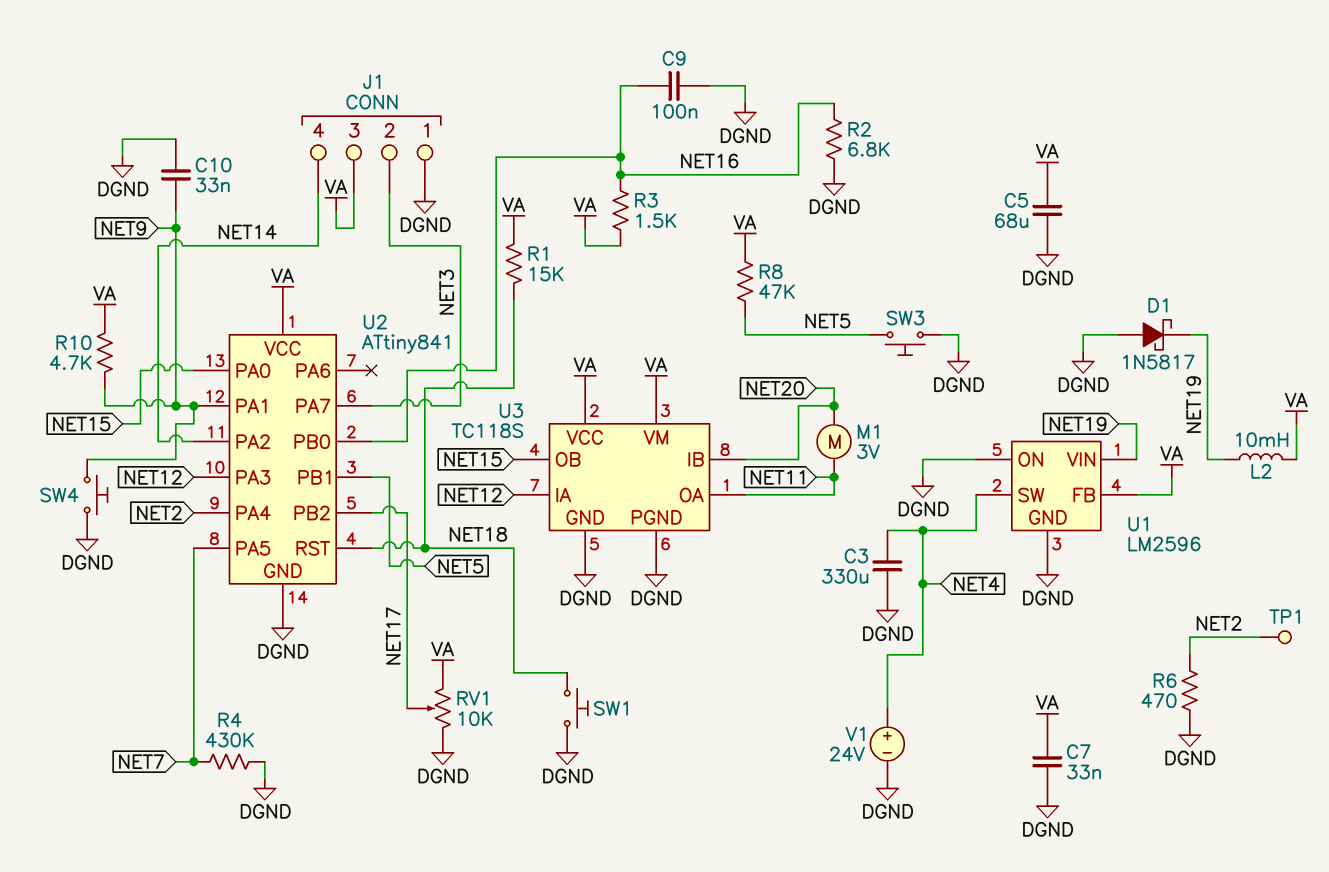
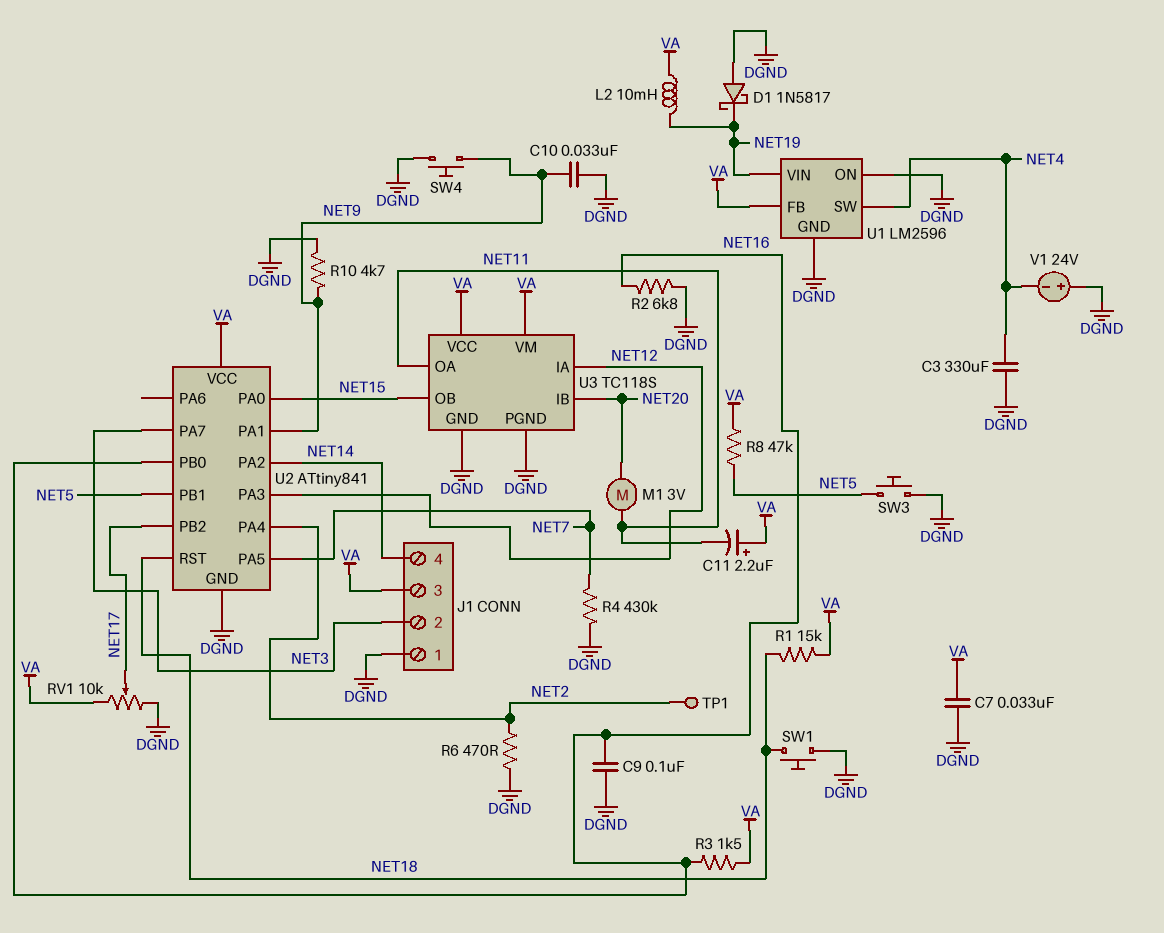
C5: 68uF (DGND, VA) -> none
C11: none -> 2.2uF (plus VA, minus NET11)
R10: 4.7k (NET9, VA) -> 4.7k (DGND, NET9)
V1: 24V (plus NET4, minus DGND) -> 24V (plus DGND, minus NET4)

